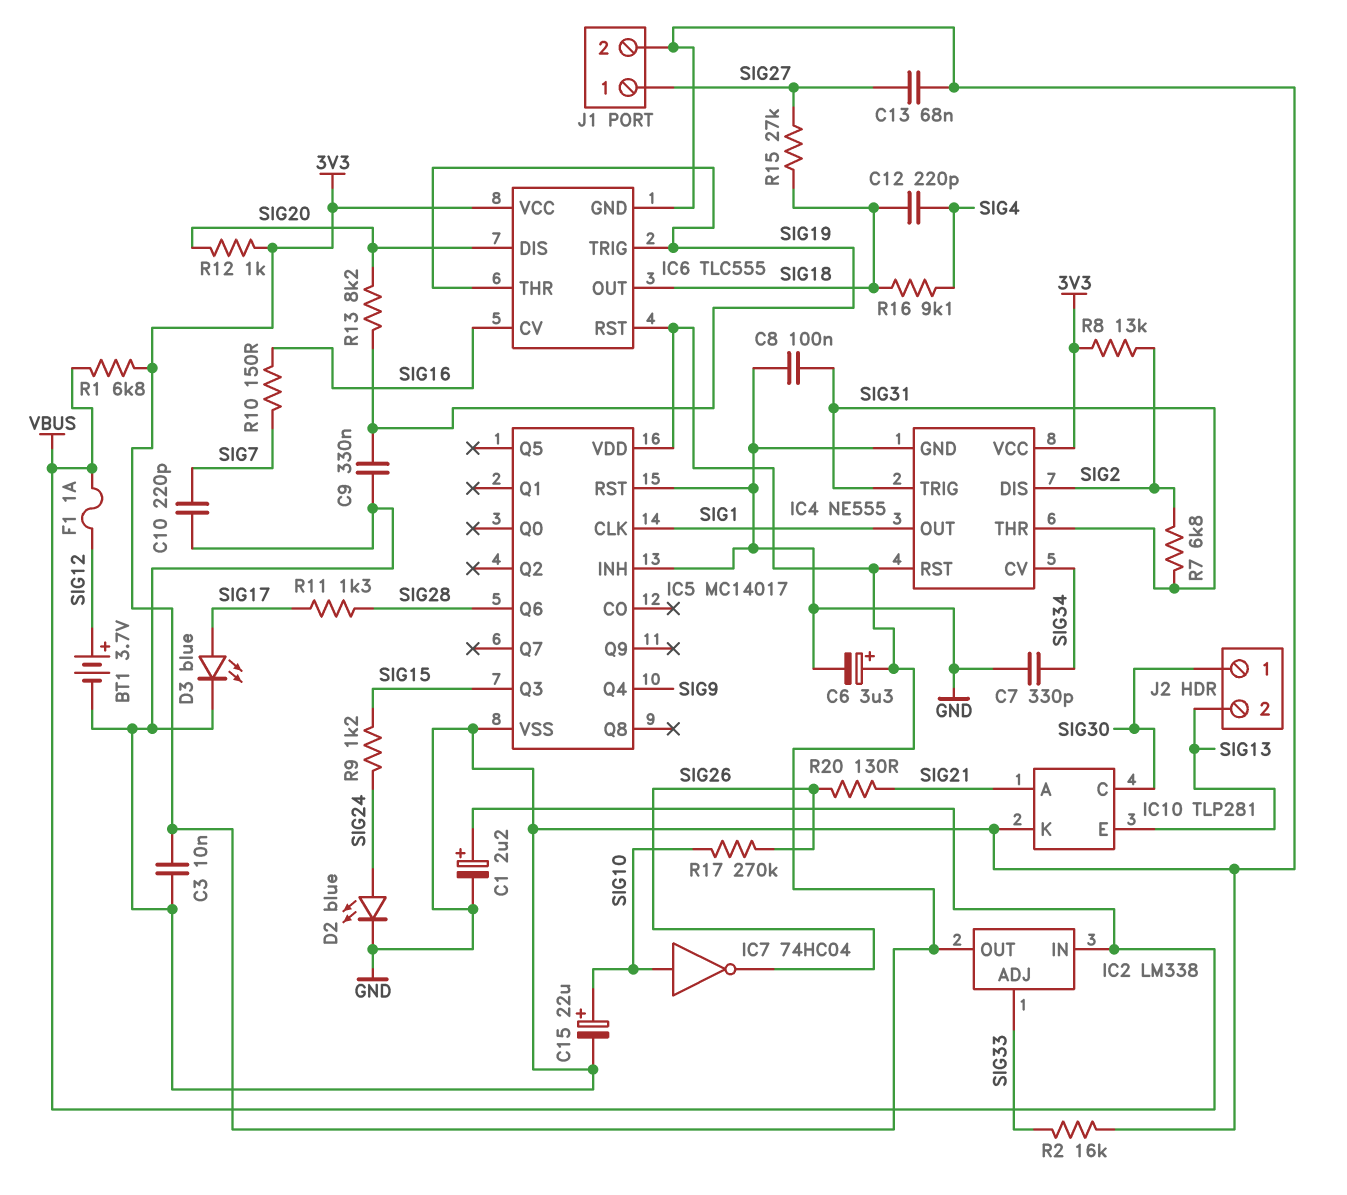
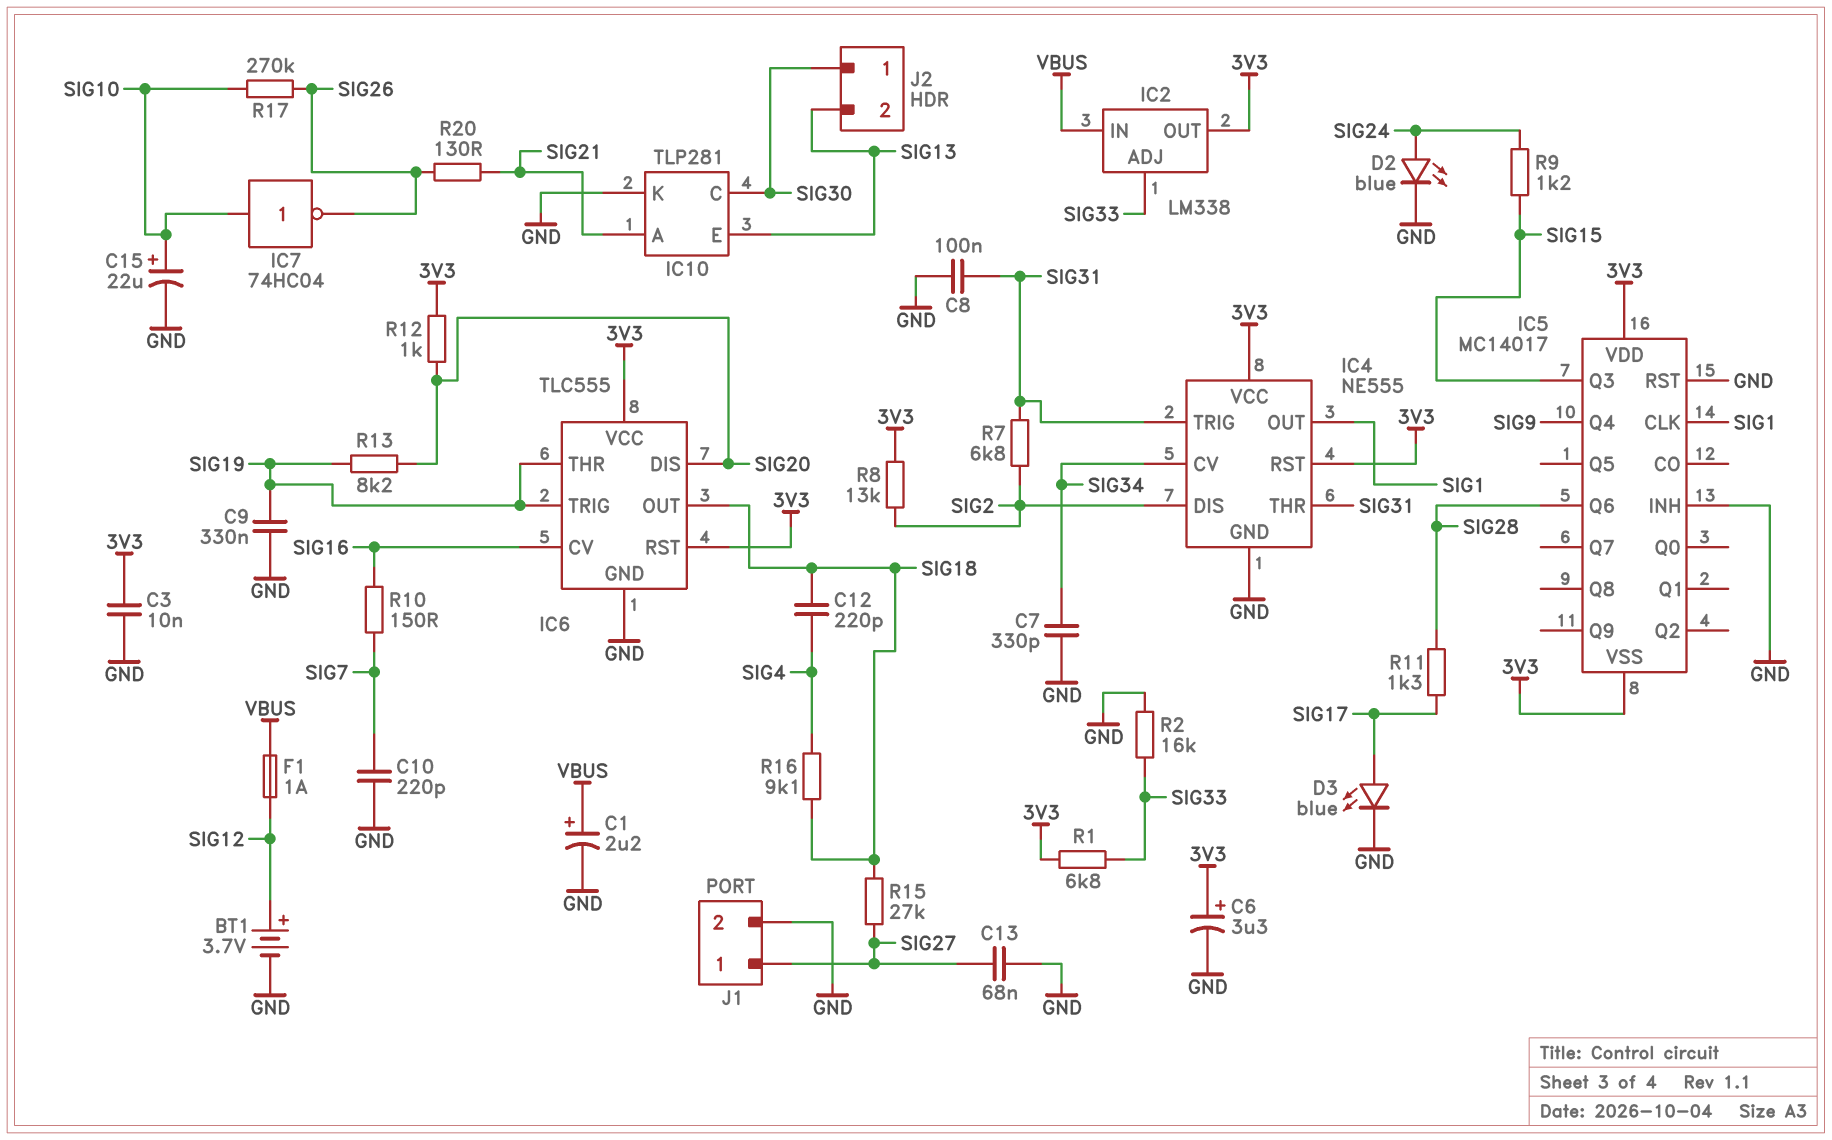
IC5 pin VSS: GND -> 3V3
R1: 6.8k (3V3, VBUS) -> 6.8k (3V3, SIG33)

